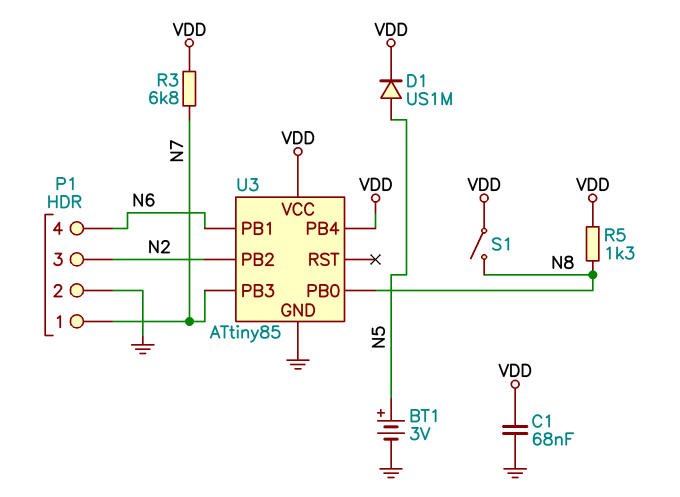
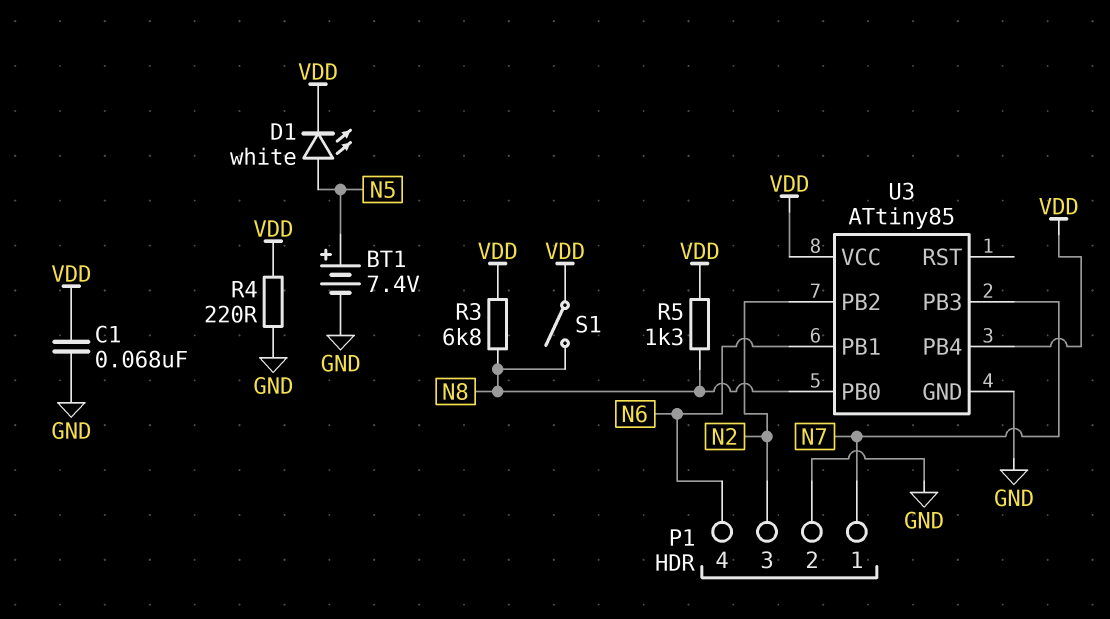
BT1: 3V (plus N5, minus GND) -> 7.4V (plus N5, minus GND)
D1: diode US1M (A N5, K VDD) -> LED white (A N5, K VDD)
R3: 6.8k (N7, VDD) -> 6.8k (N8, VDD)
R4: none -> 220 (GND, VDD)

